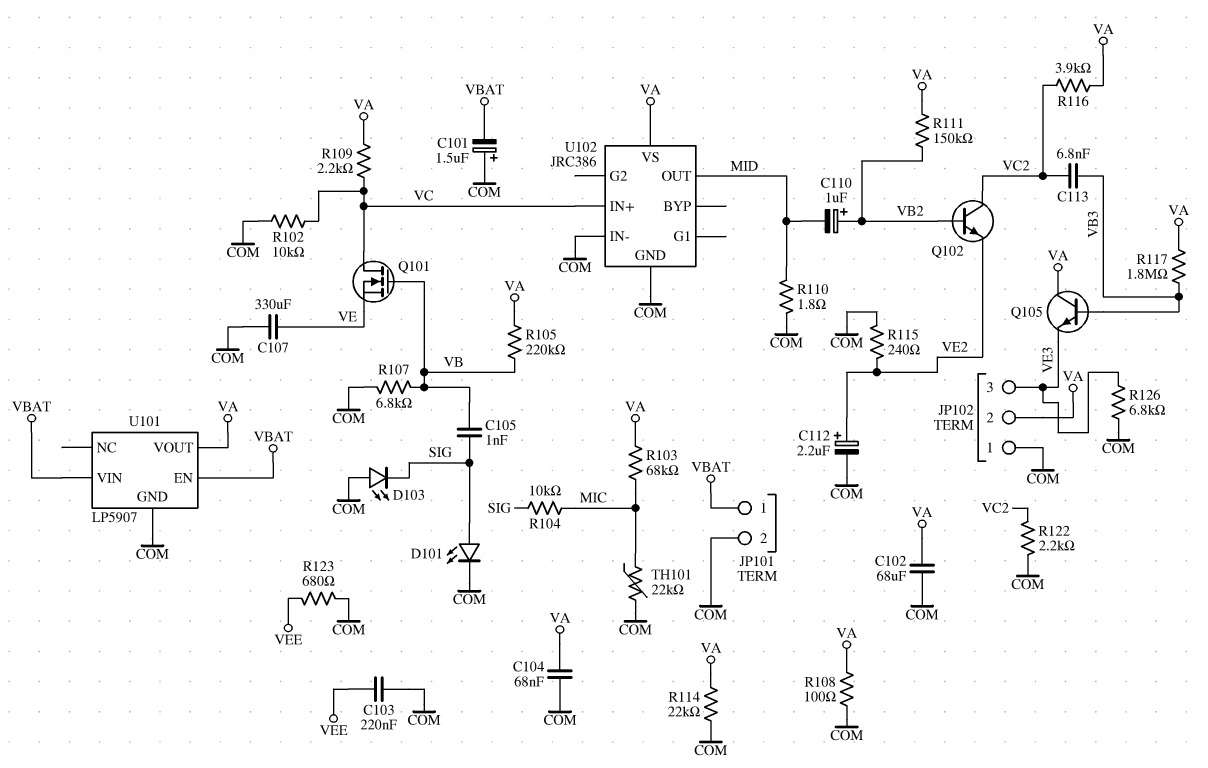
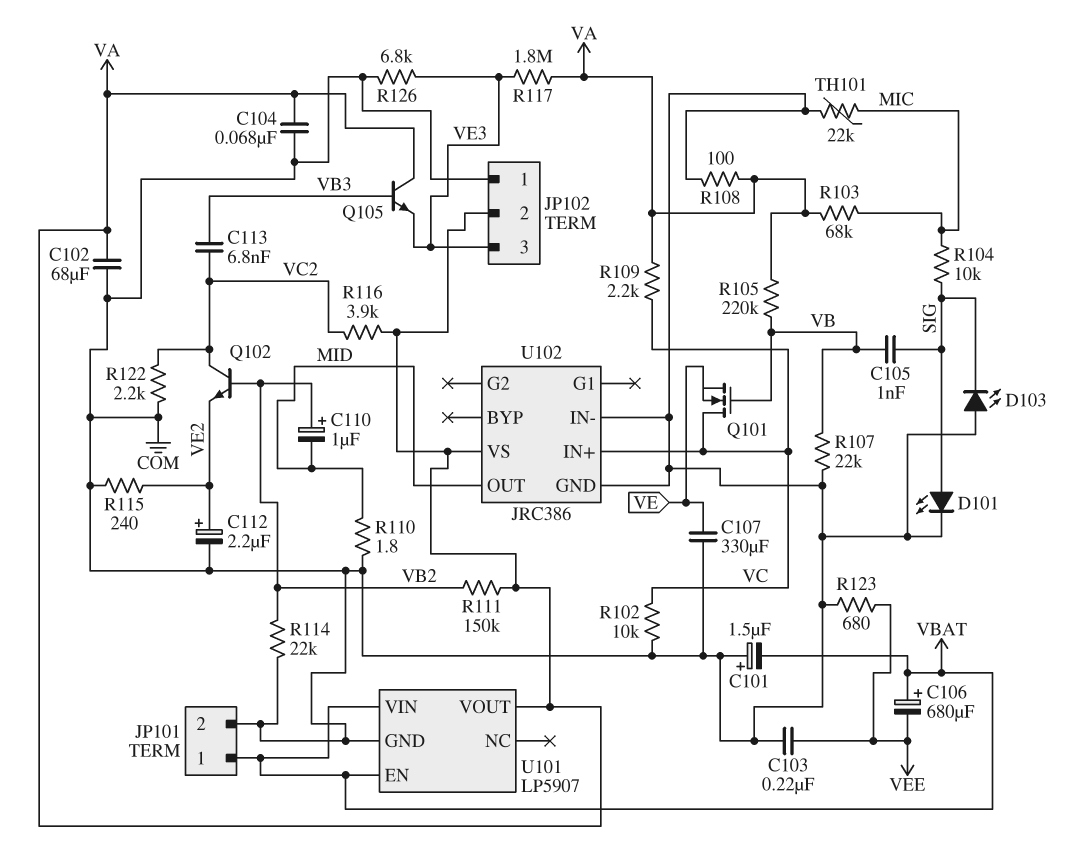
C106: none -> 680uF (plus VBAT, minus VEE)
R107: 6.8k (COM, VB) -> 22k (COM, VB)
R114: 22k (COM, VA) -> 22k (COM, VB2)
R117: 1.8M (VA, VB3) -> 1.8M (VA, VE3)

